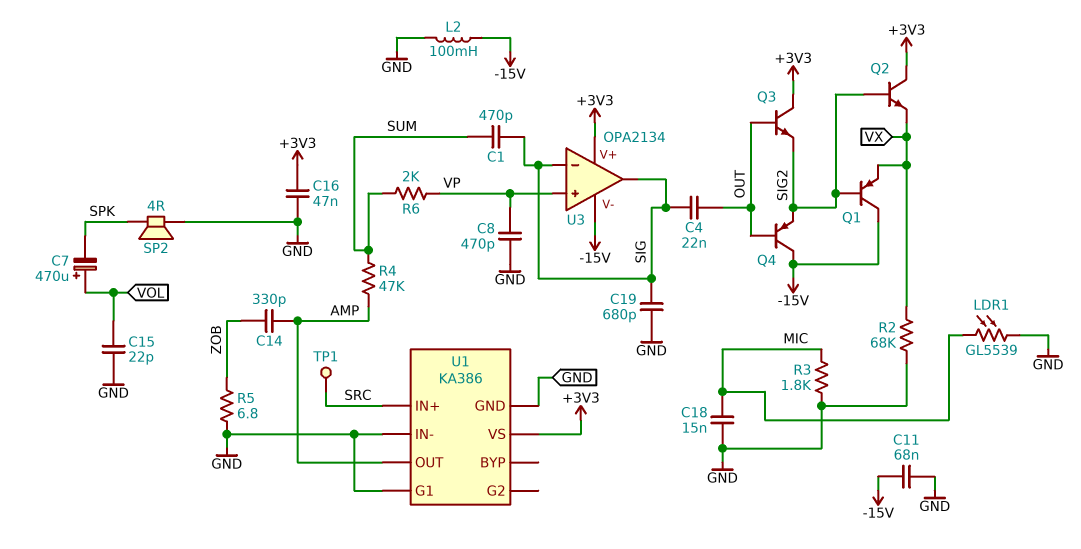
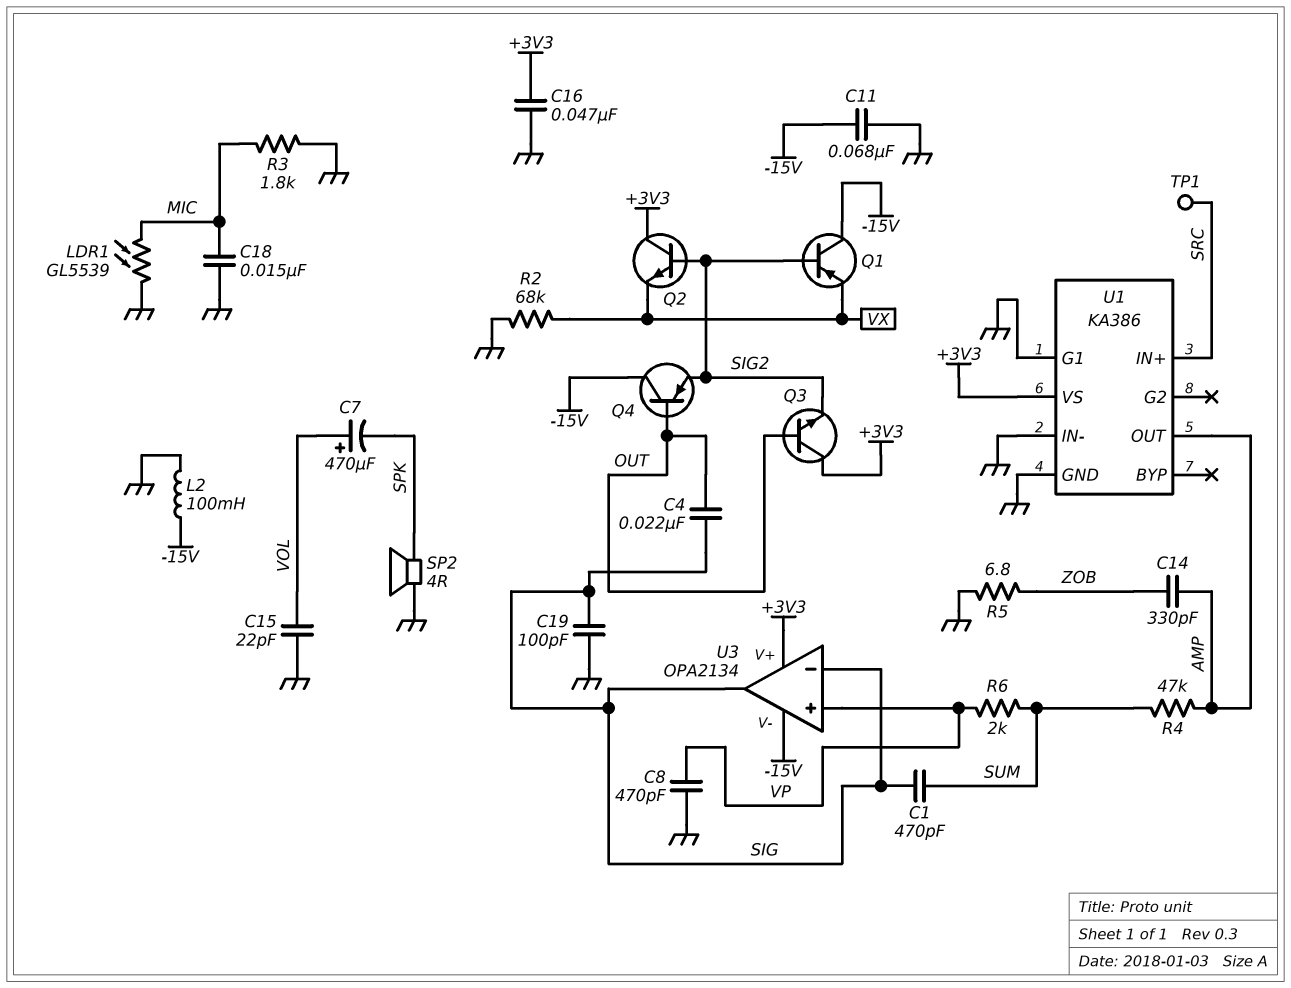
C19: 680pF (GND, SIG) -> 100pF (GND, SIG)

